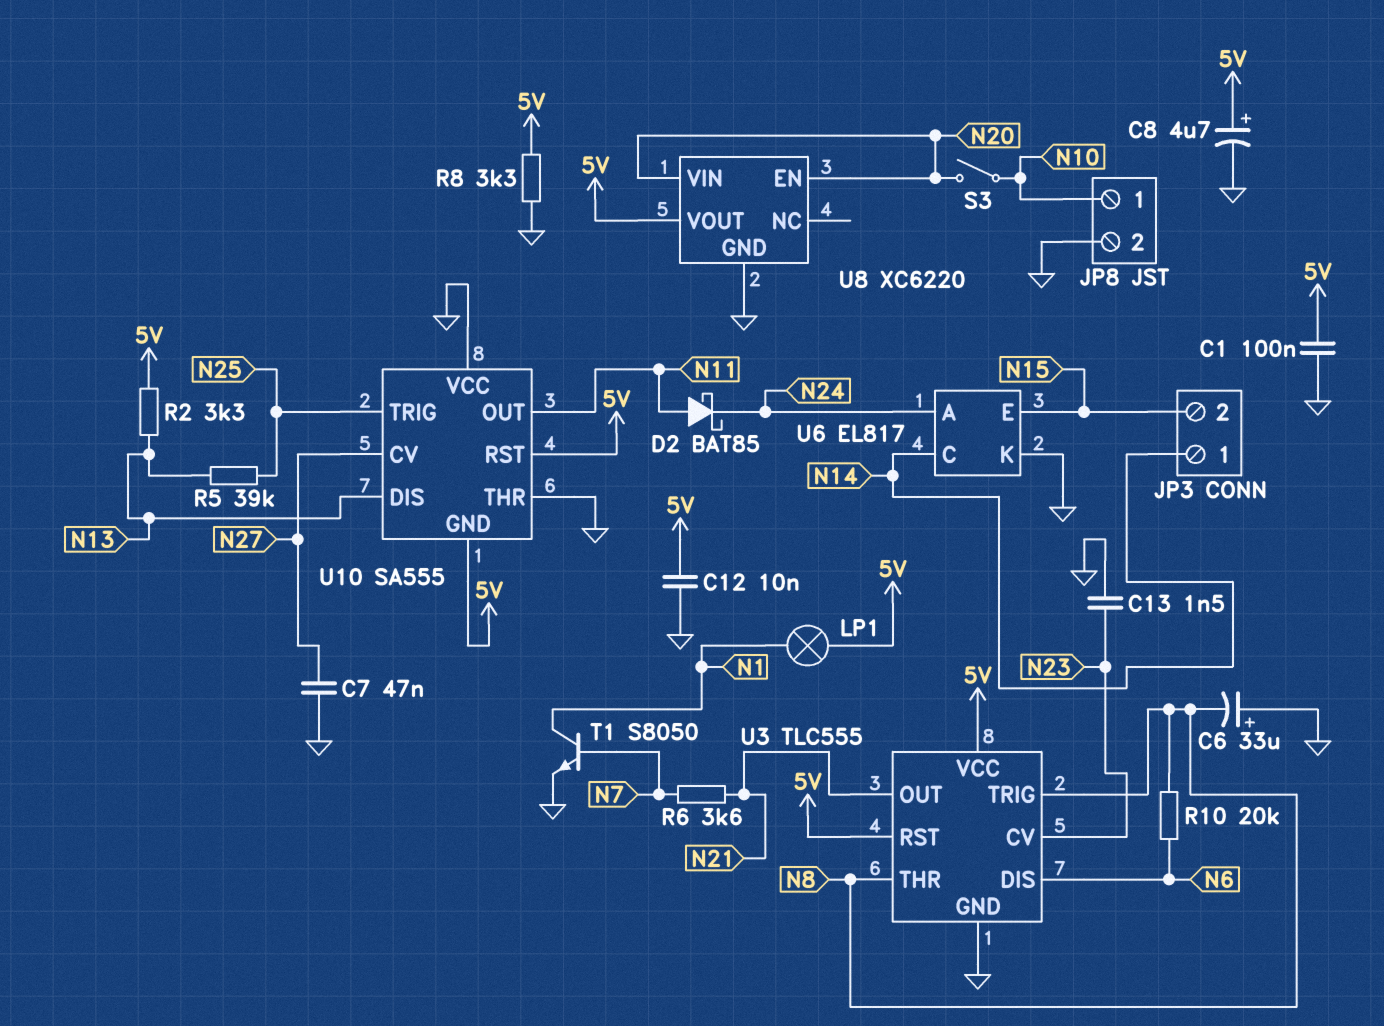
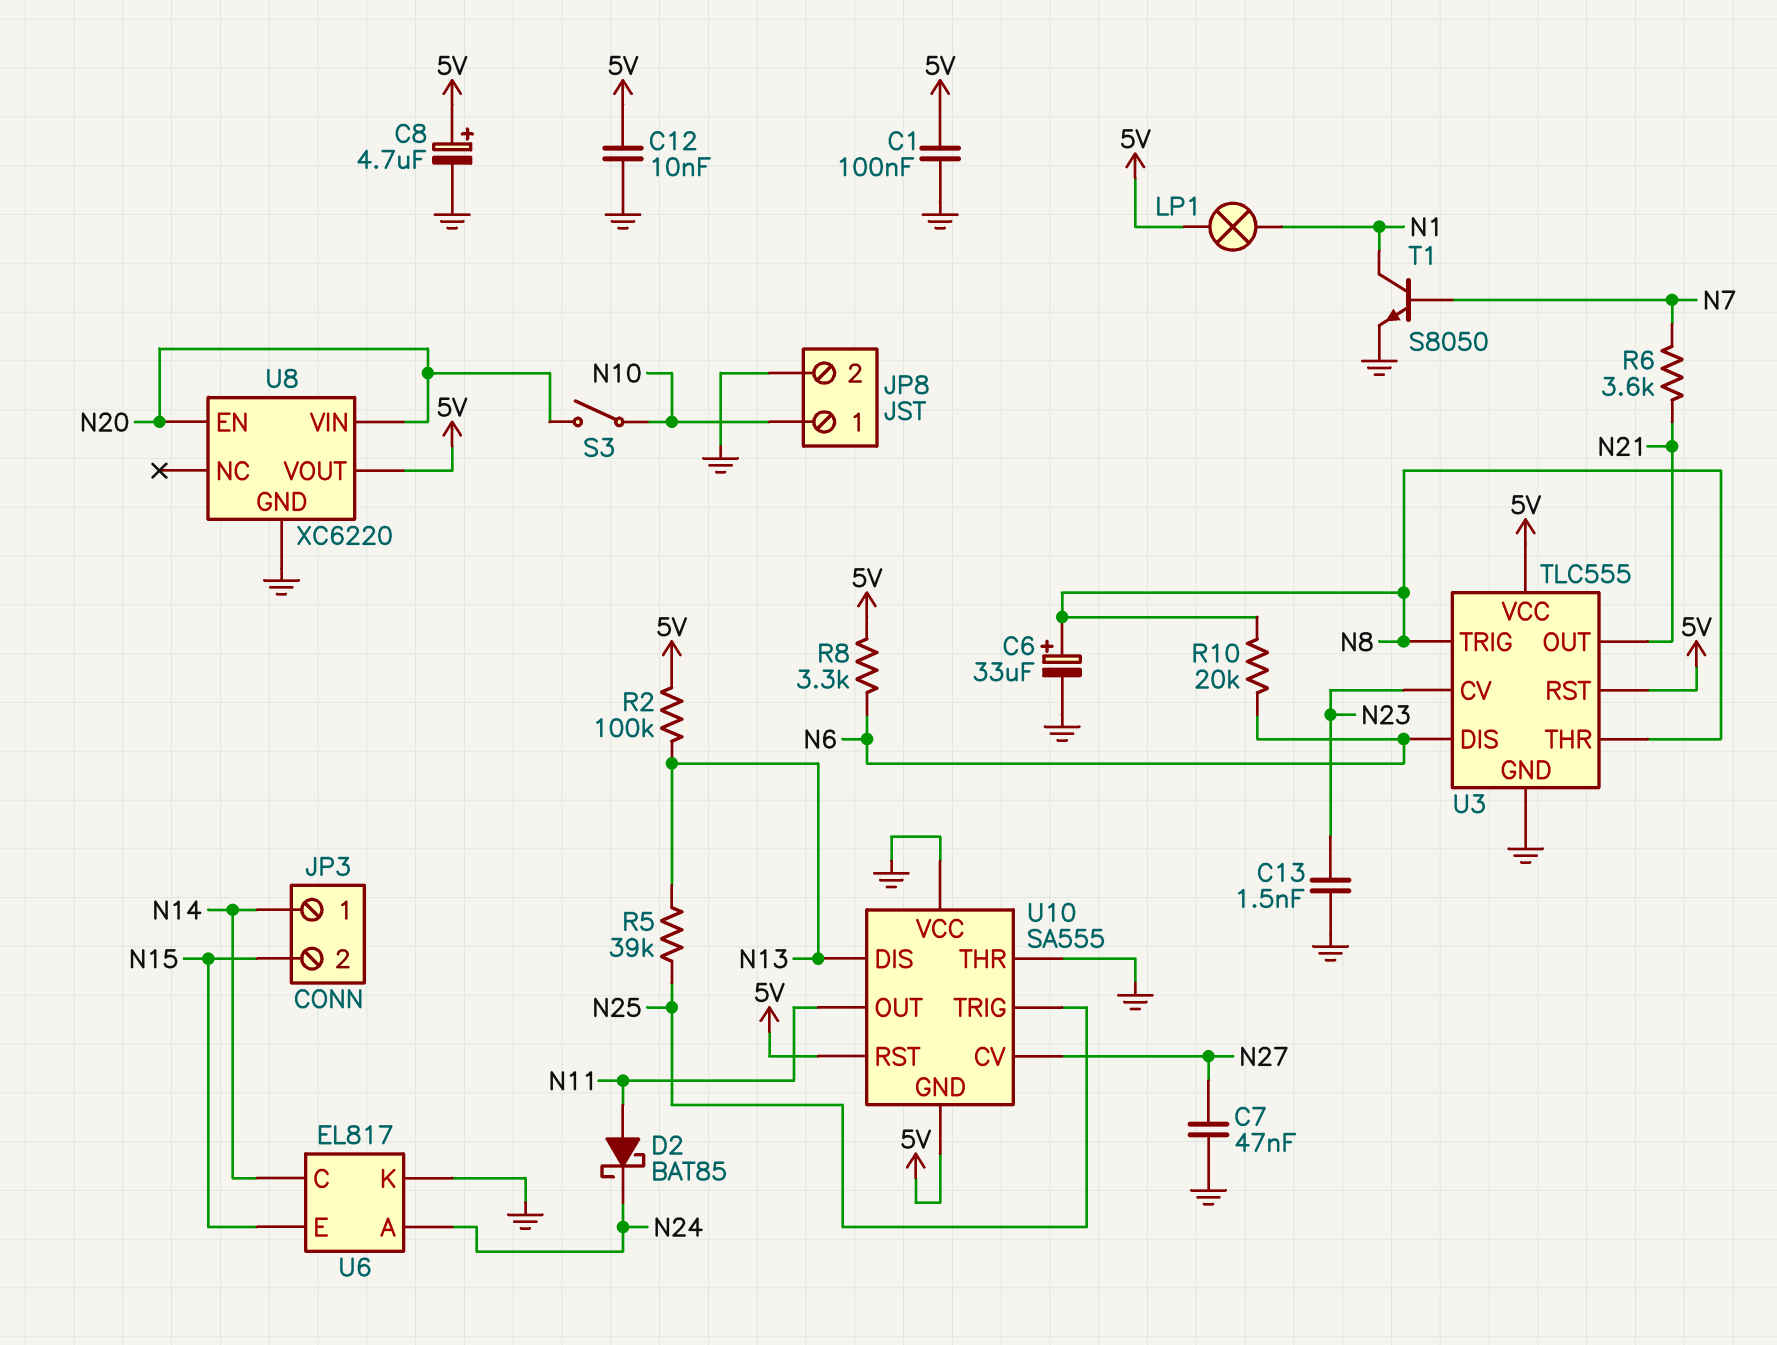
C6: 33uF (plus GND, minus N8) -> 33uF (plus N8, minus GND)
R2: 3.3k (5V, N13) -> 100k (5V, N13)
R8: 3.3k (5V, GND) -> 3.3k (5V, N6)

